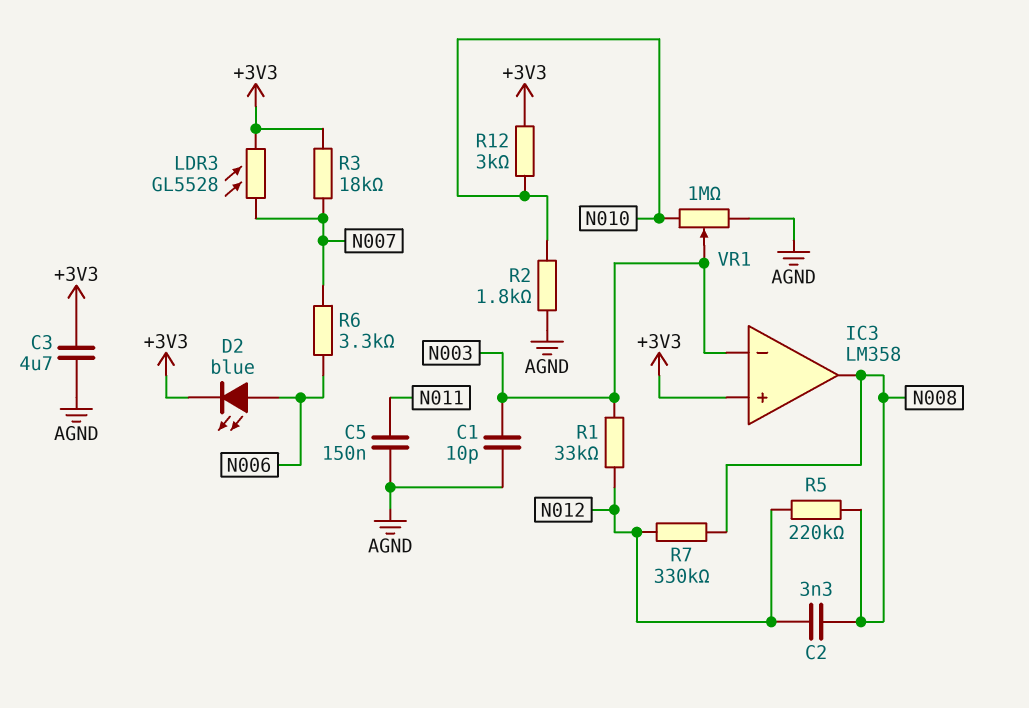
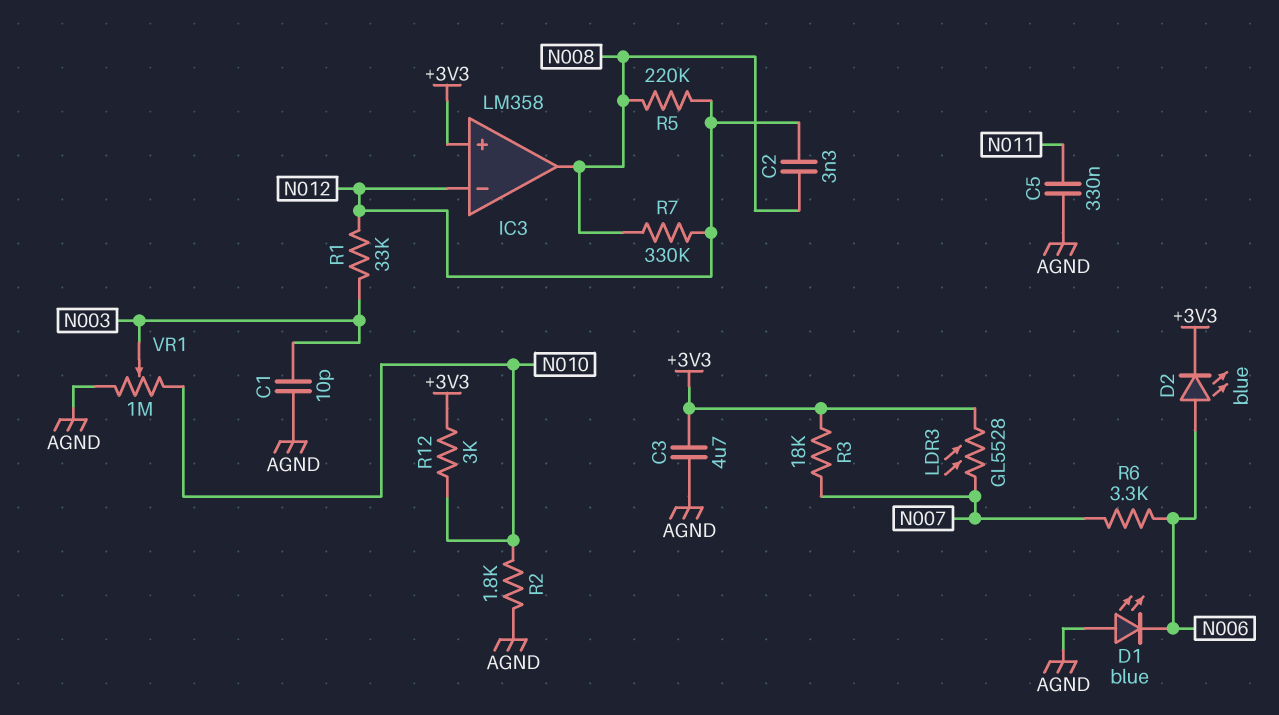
C5: 150nF (AGND, N011) -> 330nF (AGND, N011)
D1: none -> LED blue (A AGND, K N006)
IC3 pin in-: N003 -> N012

